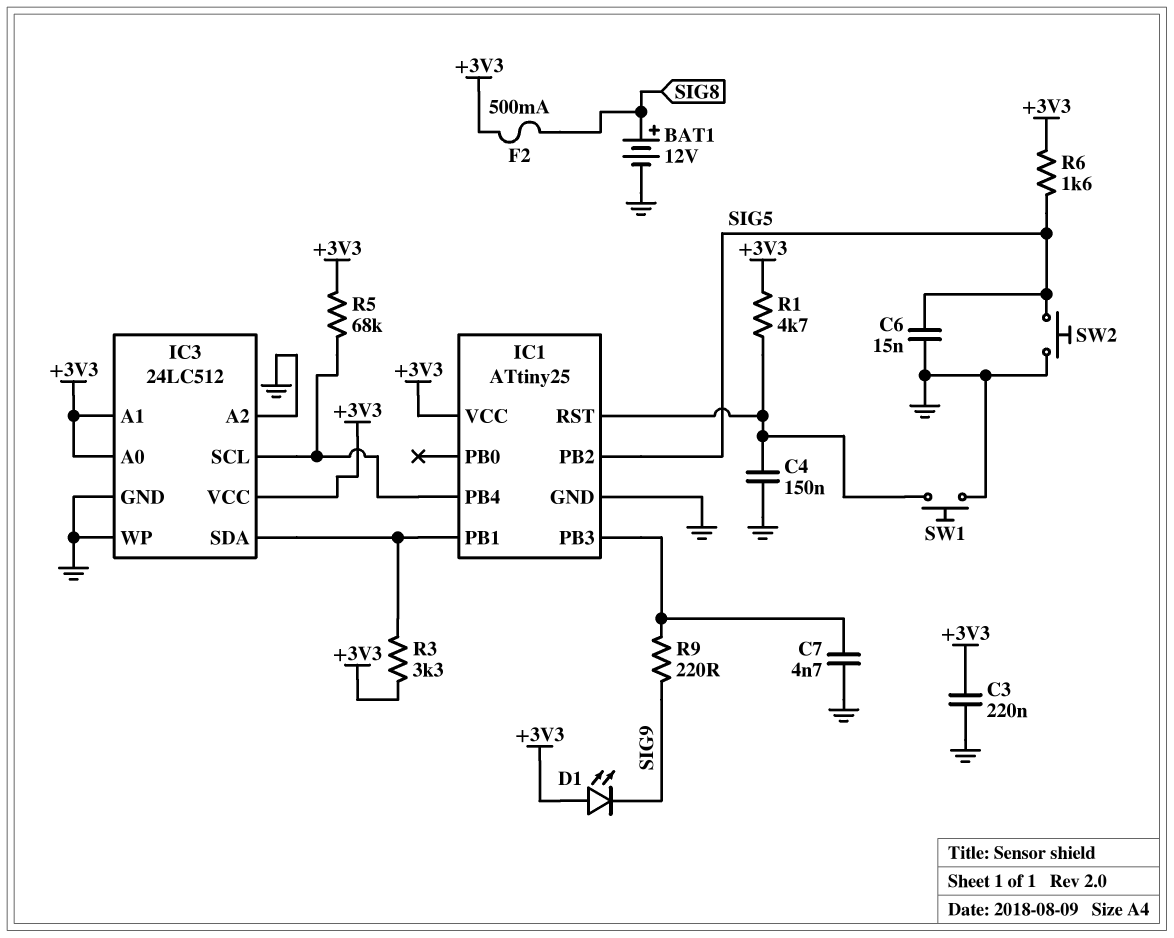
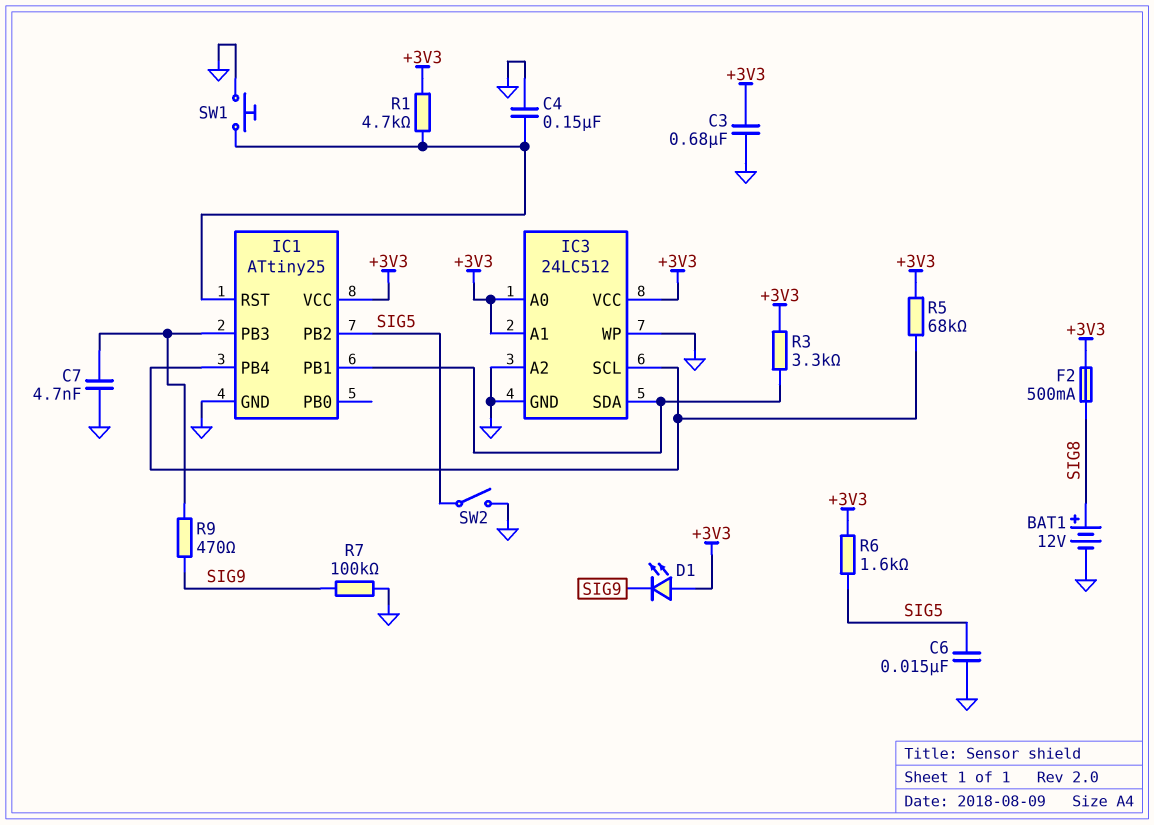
C3: 220nF (+3V3, GND) -> 680nF (+3V3, GND)
R7: none -> 100k (GND, SIG9)
R9: 220 (IC1/PB3, SIG9) -> 470 (IC1/PB3, SIG9)
SW2: button (GND, SIG5) -> switch (GND, SIG5)

